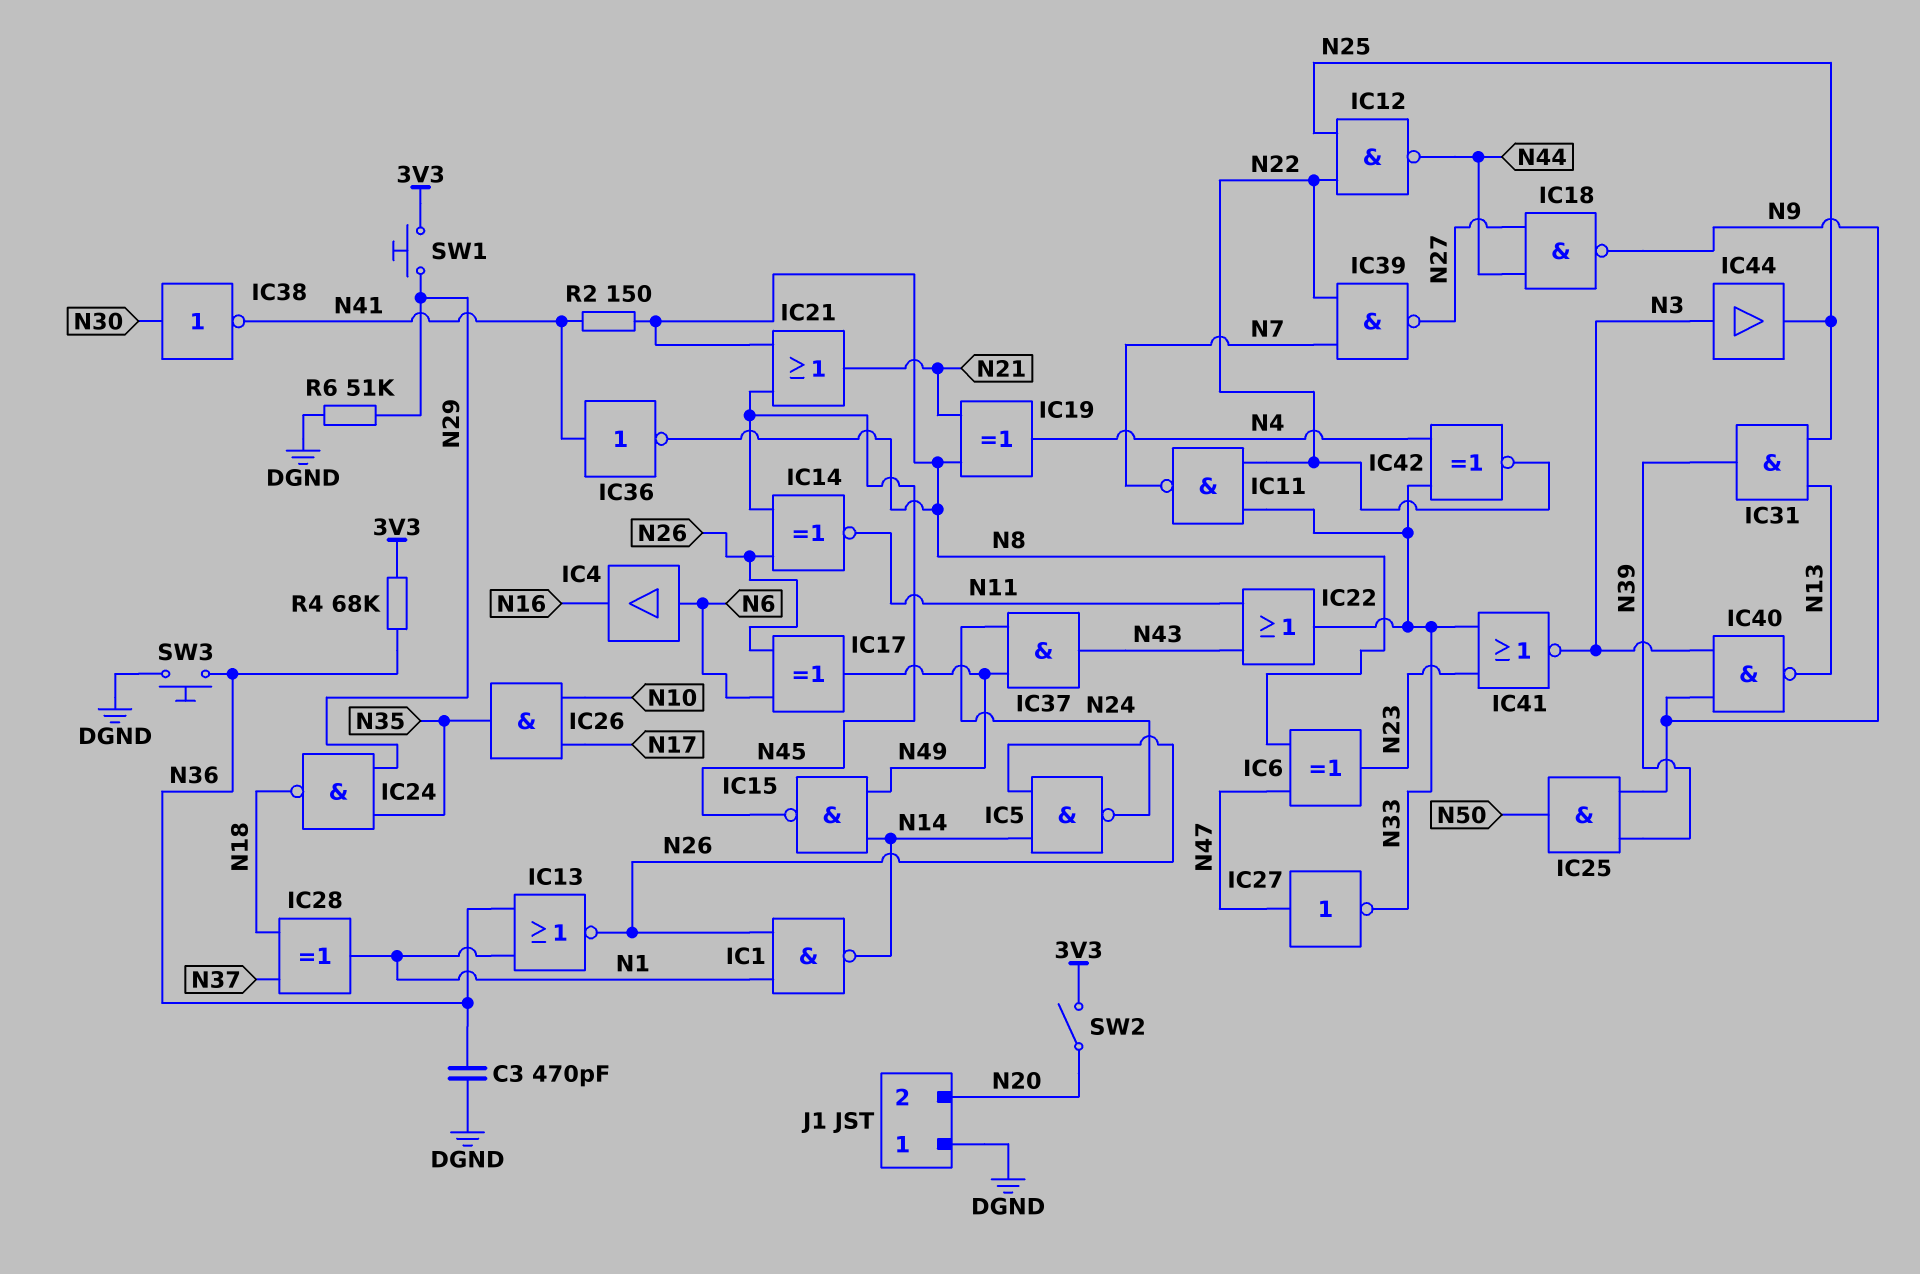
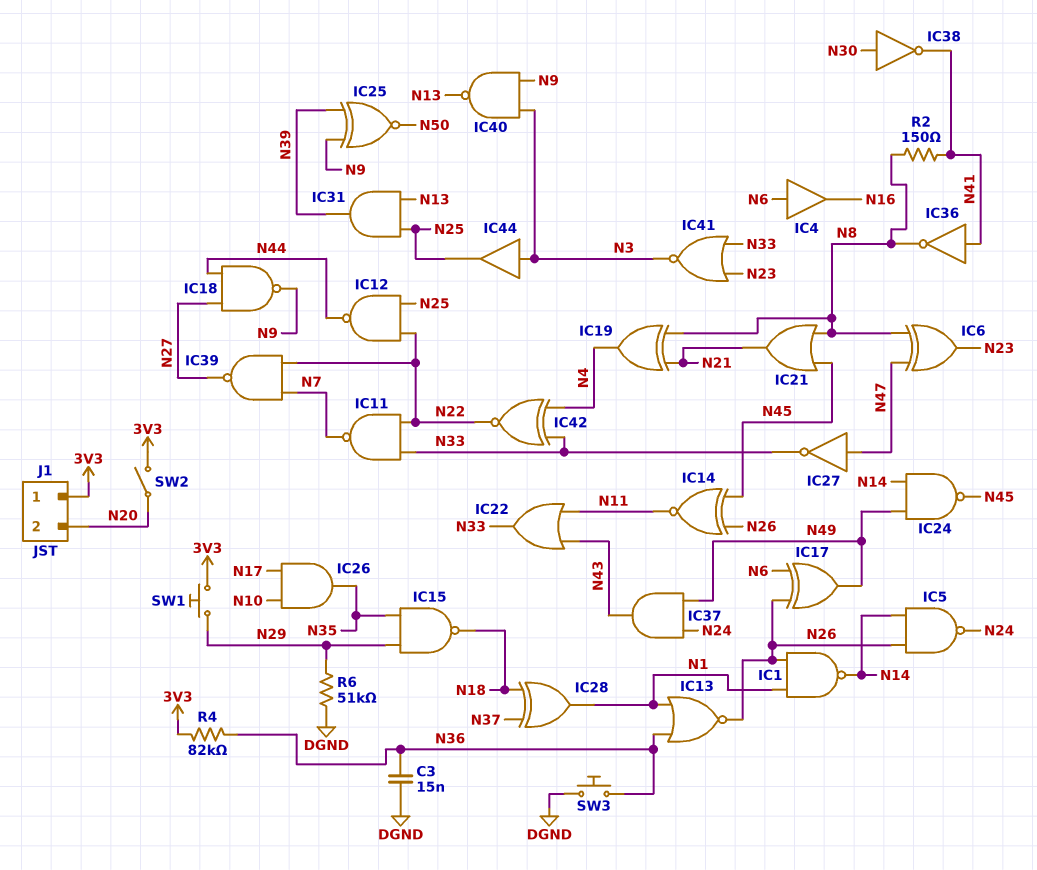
C3: 470pF (DGND, N36) -> 15nF (DGND, N36)
IC15: NAND (in N14, in N49, out N45) -> NAND (in N29, in N35, out N18)
IC24: NAND (in N29, in N35, out N18) -> NAND (in N14, in N49, out N45)
IC25: AND (in N9, in N39, out N50) -> XNOR (in N9, in N39, out N50)
J1 pin 1: DGND -> 3V3
R4: 68k (3V3, N36) -> 82k (3V3, N36)

